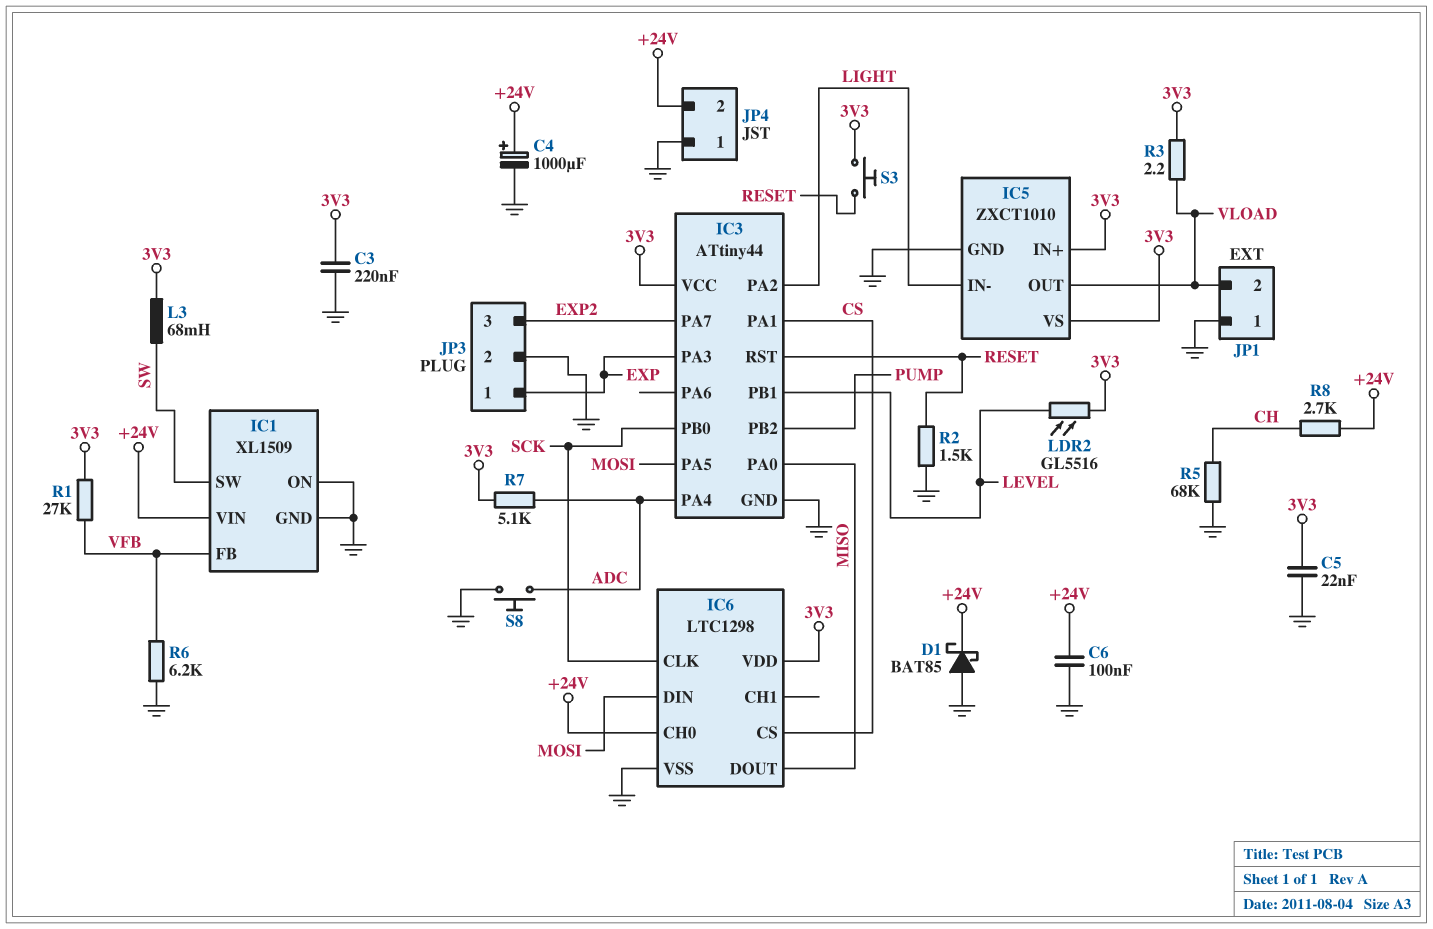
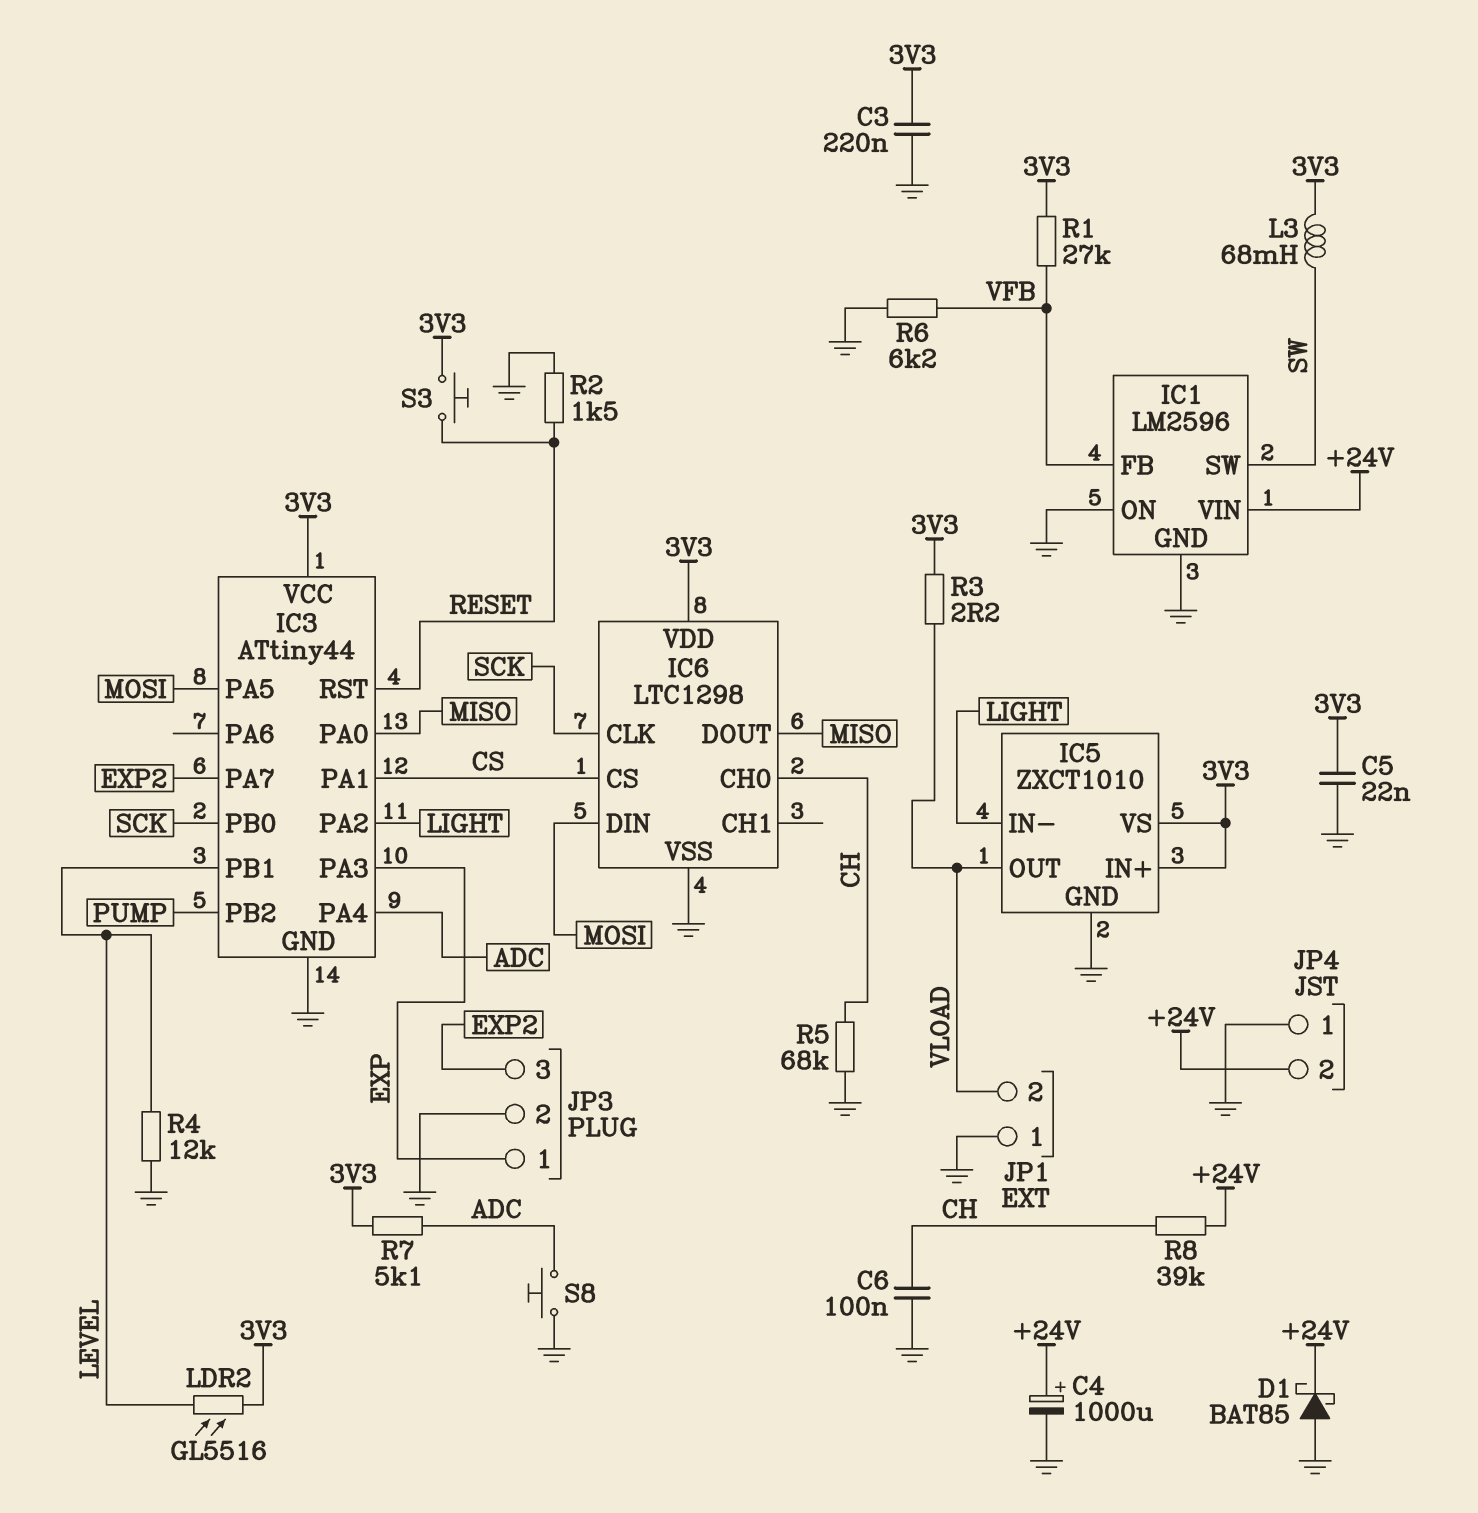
C6: 100nF (+24V, GND) -> 100nF (CH, GND)
IC1: XL1509 -> LM2596
IC6 pin CH0: +24V -> CH
R4: none -> 12k (GND, LEVEL)
R8: 2.7k (+24V, CH) -> 39k (+24V, CH)

